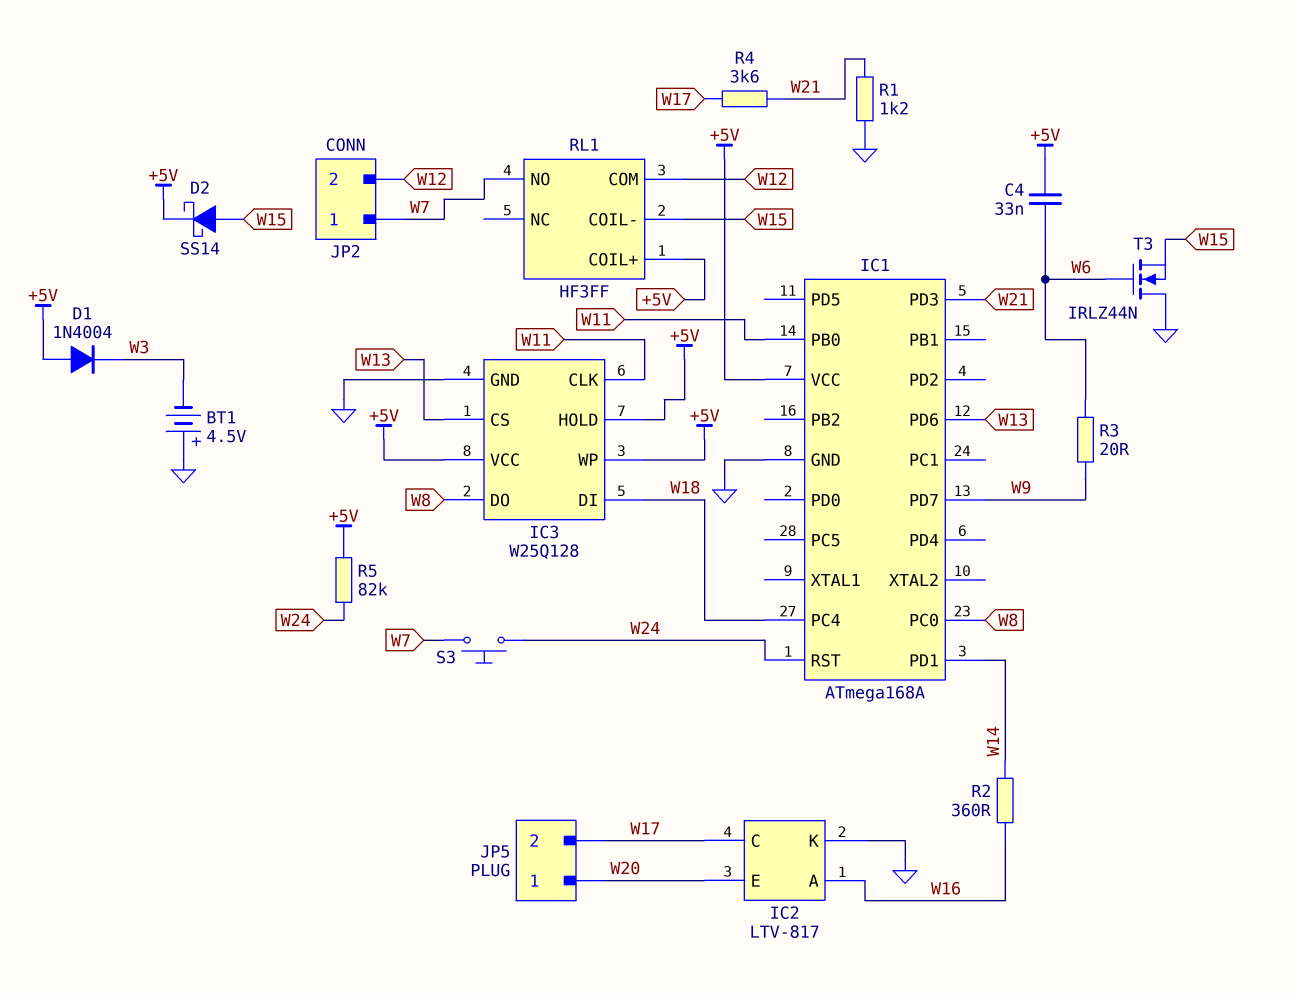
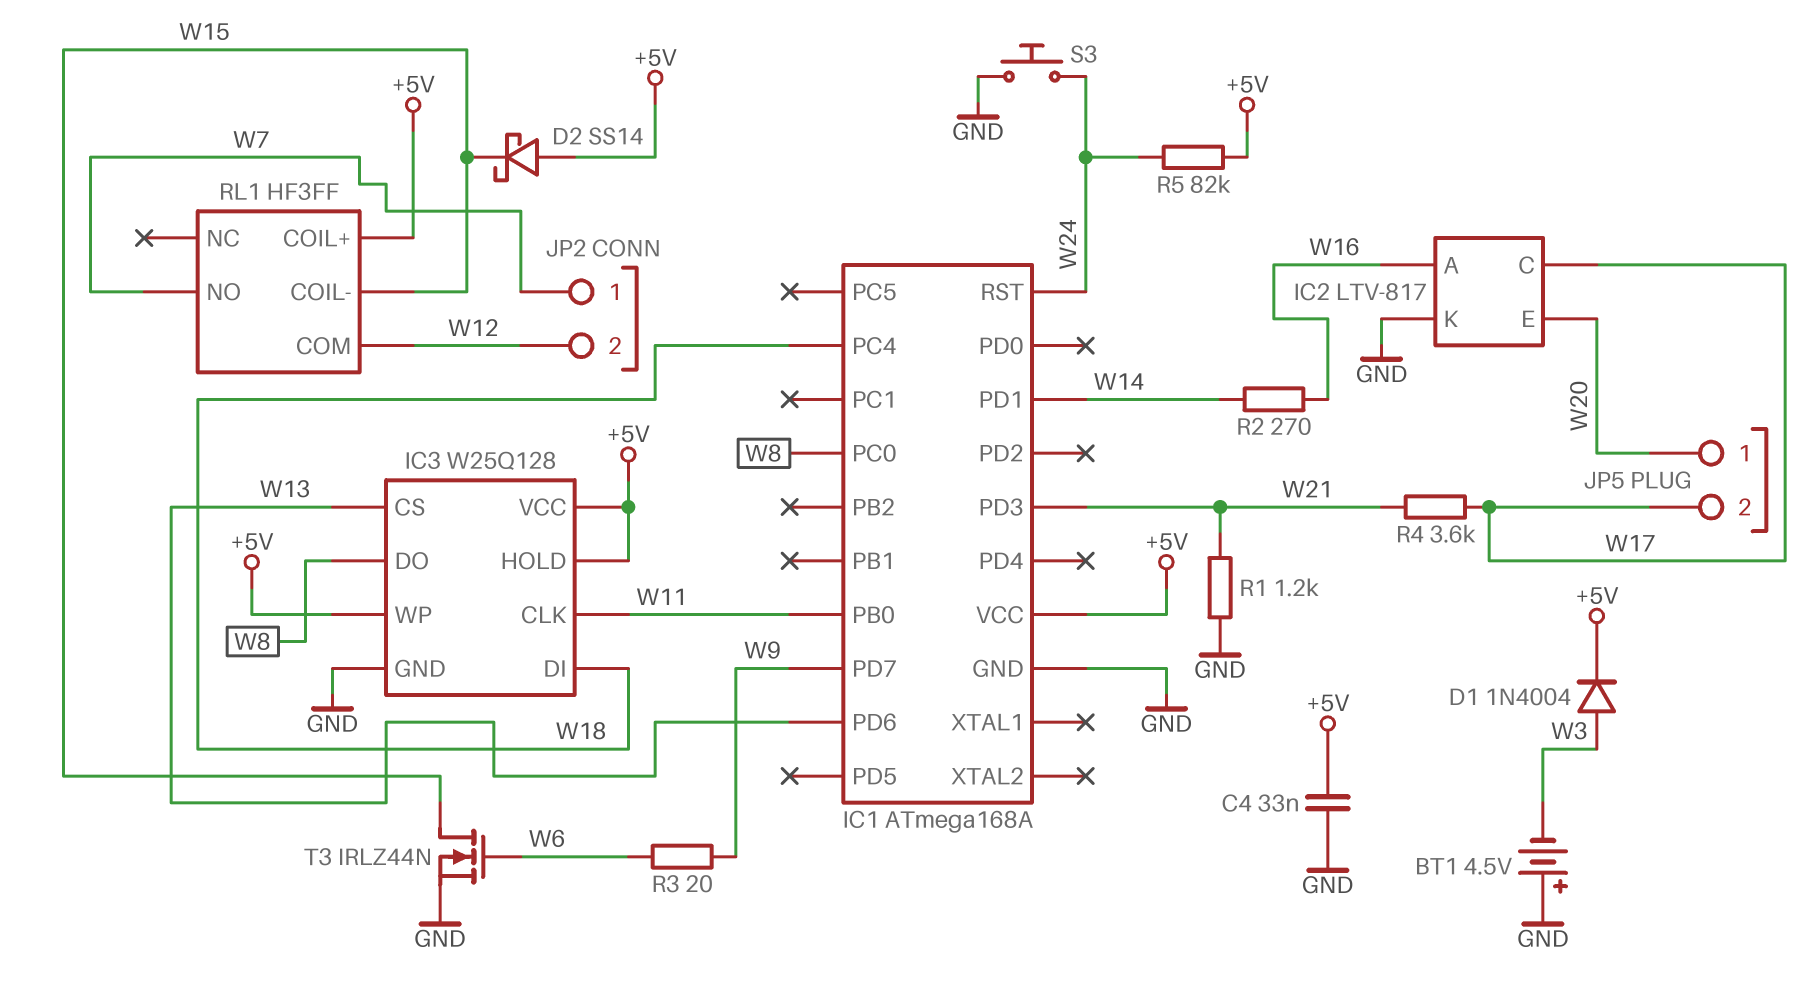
C4: 33nF (+5V, W6) -> 33nF (+5V, GND)
D1: diode 1N4004 (A +5V, K W3) -> diode 1N4004 (A W3, K +5V)
D2: schottky SS14 (A W15, K +5V) -> schottky SS14 (A +5V, K W15)
R2: 360 (W14, W16) -> 270 (W14, W16)
S3: button (W7, W24) -> button (GND, W24)
T3: NMOS IRLZ44N (G W6, D GND, S W15) -> NMOS IRLZ44N (G W6, D W15, S GND)

